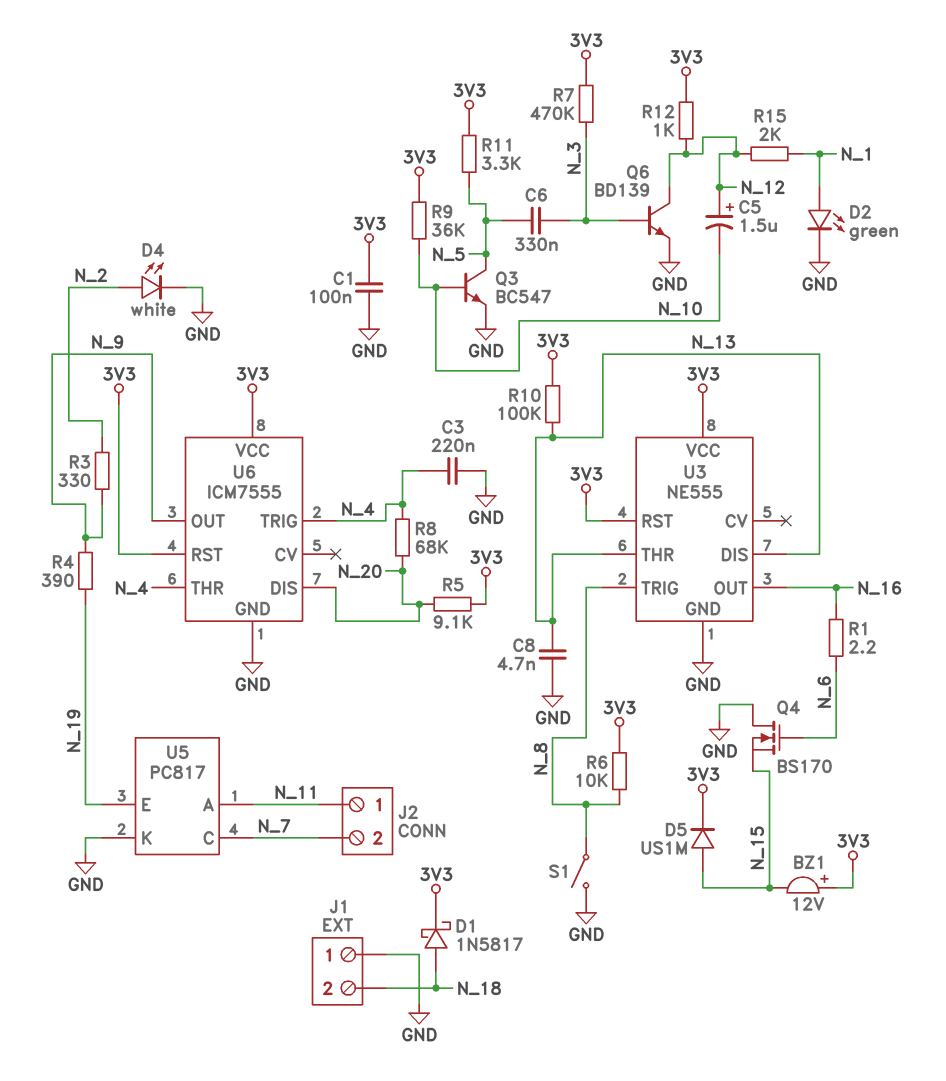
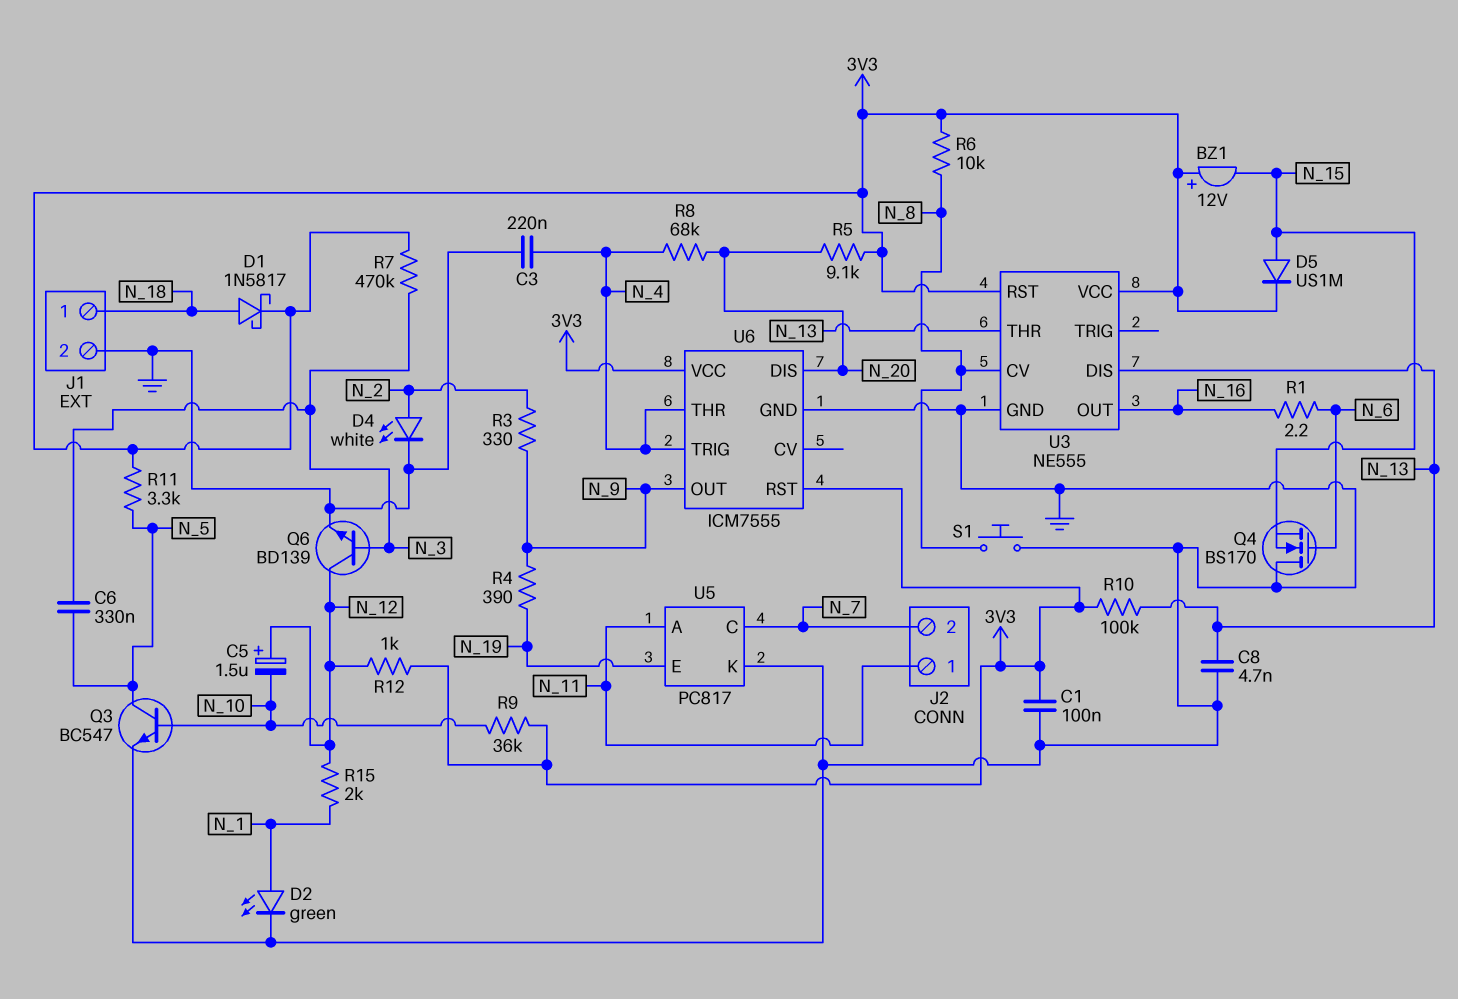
J1 pin 1: GND -> N_18
J1 pin 2: N_18 -> GND
S1: switch (GND, N_8) -> button (GND, N_8)
U3 pin CV: none -> N_8
U3 pin TRIG: N_8 -> none

